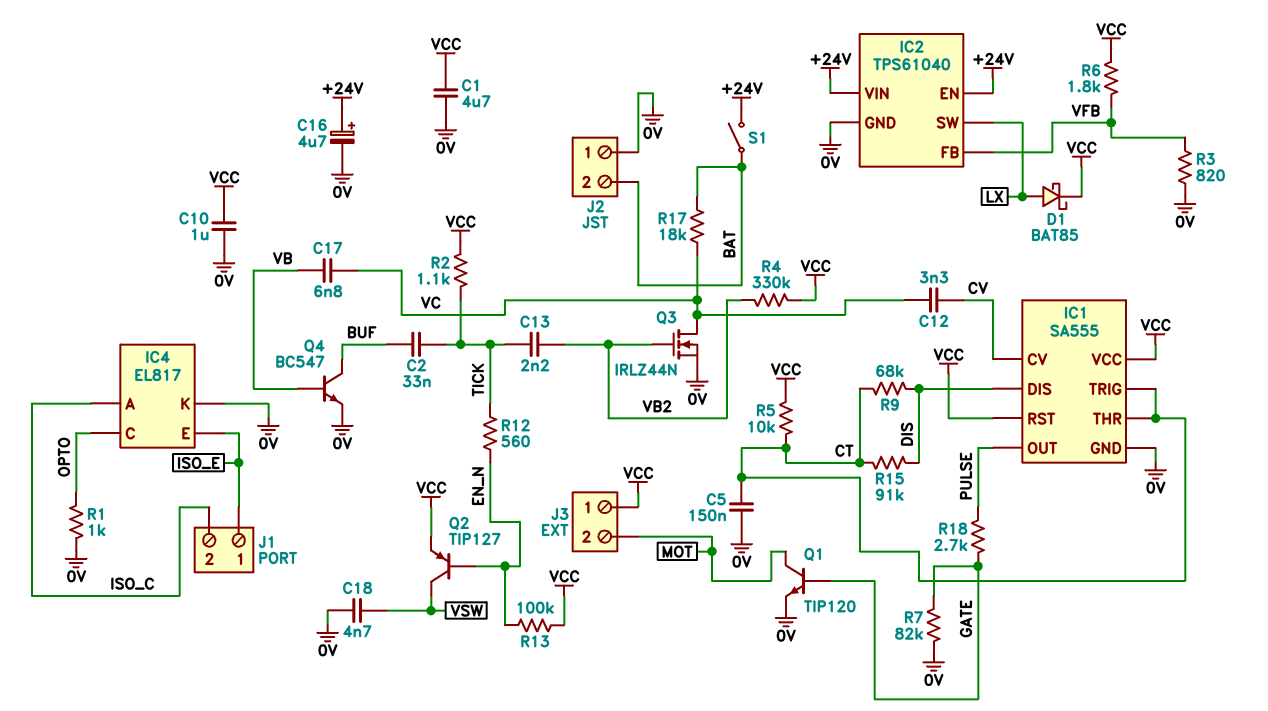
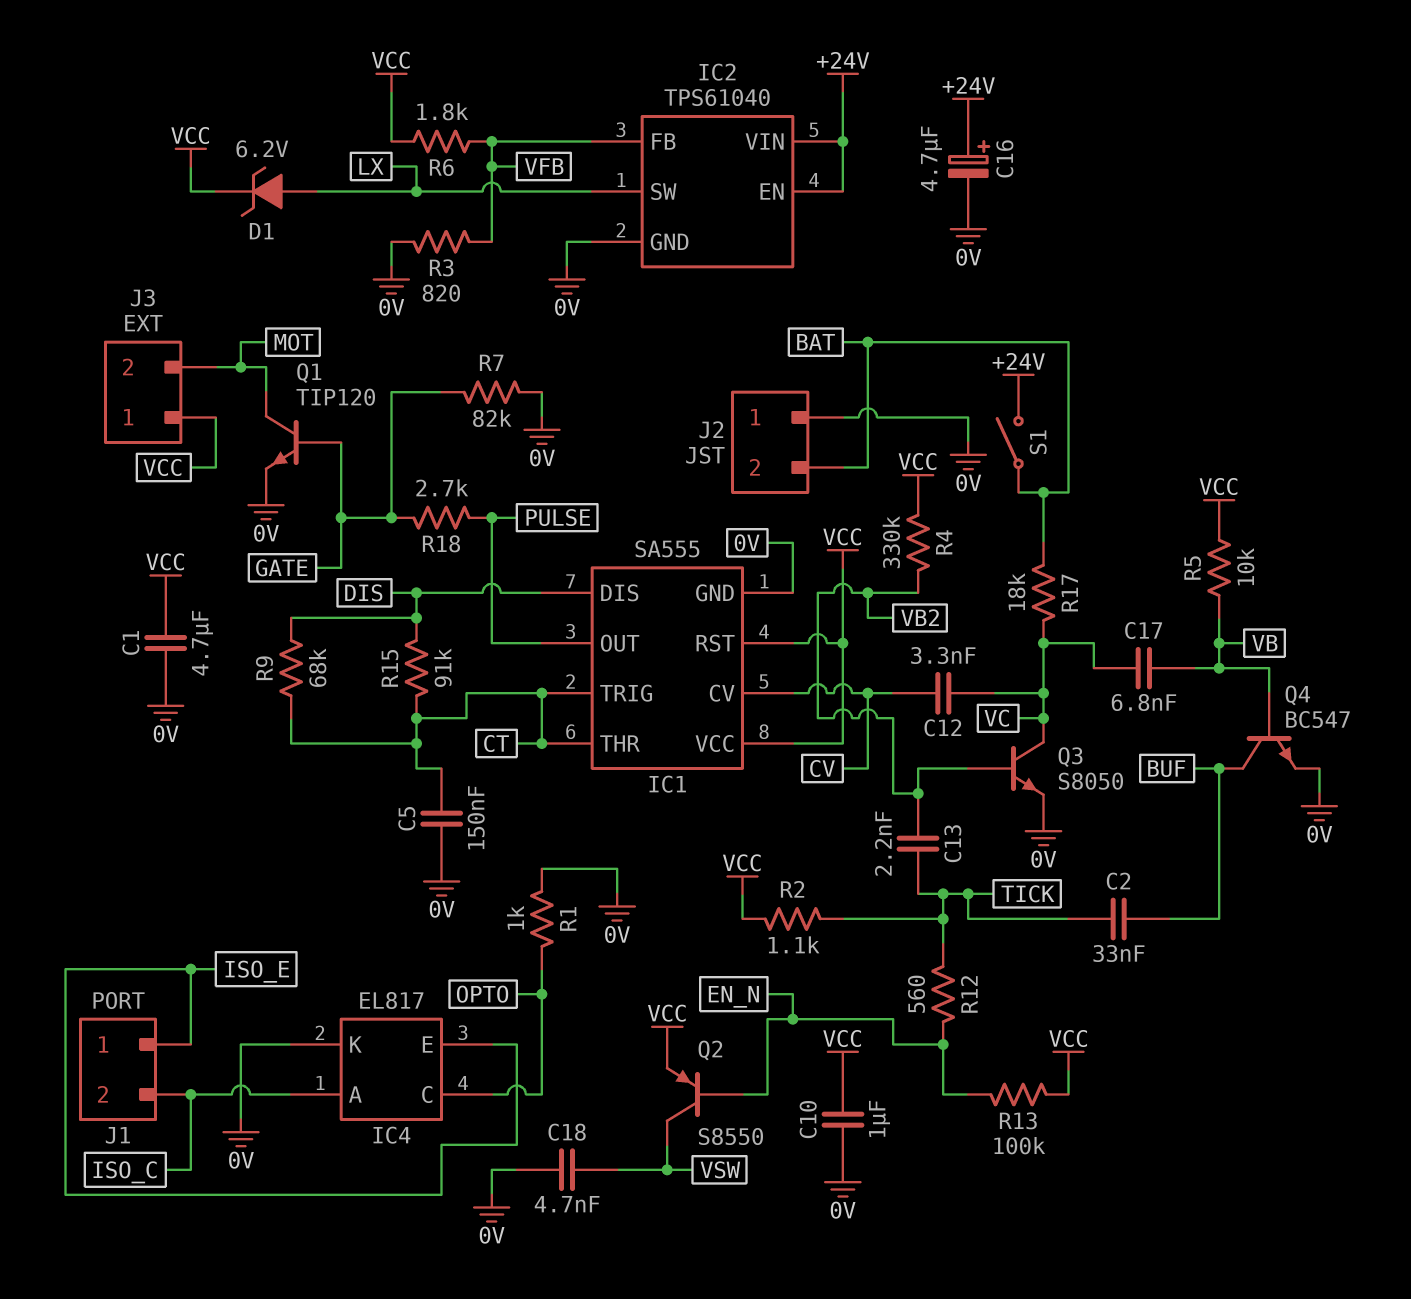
D1: schottky BAT85 (A LX, K VCC) -> zener 6.2V (A LX, K VCC)
Q2: PNP TIP127 (B EN_N, C VSW, E VCC) -> PNP S8550 (B EN_N, C VSW, E VCC)
Q3: NMOS IRLZ44N (G VB2, D VC, S 0V) -> NPN S8050 (B VB2, C VC, E 0V)
R5: 10k (CT, VCC) -> 10k (VB, VCC)

